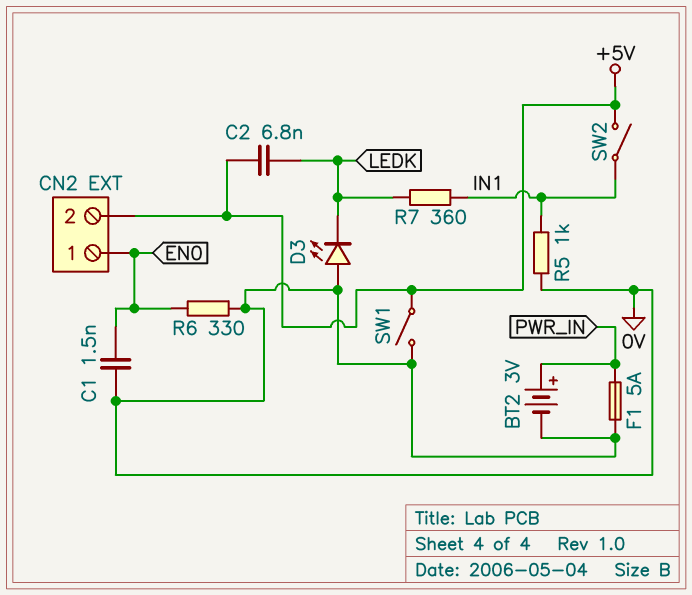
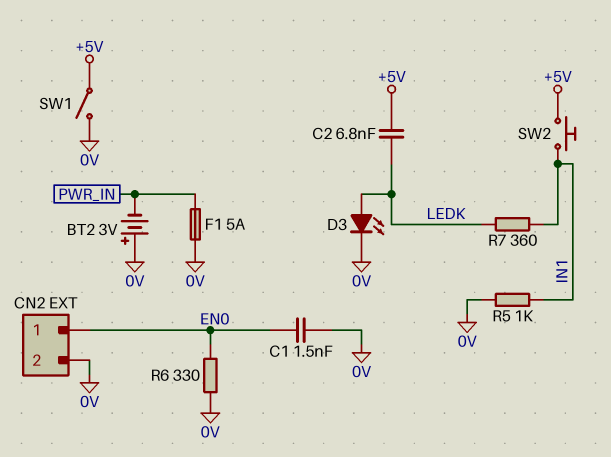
BT2: 3V (plus PWR_IN, minus 0V) -> 3V (plus 0V, minus PWR_IN)
CN2 pin 2: +5V -> 0V
D3: LED (A 0V, K LEDK) -> LED (A LEDK, K 0V)
SW2: switch (+5V, IN1) -> button (+5V, IN1)

